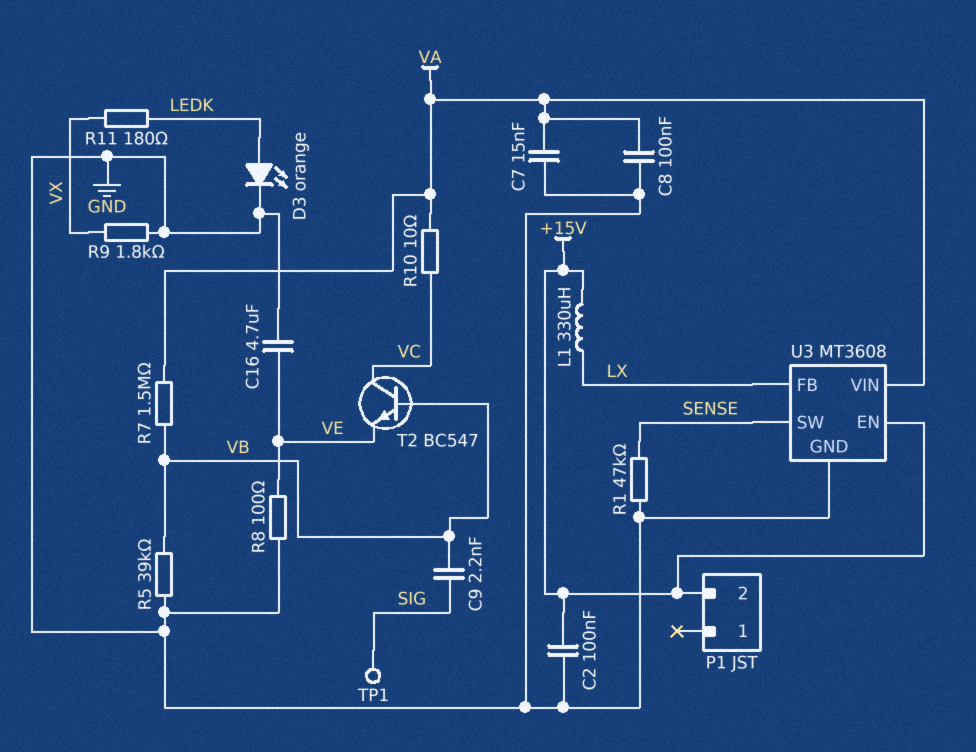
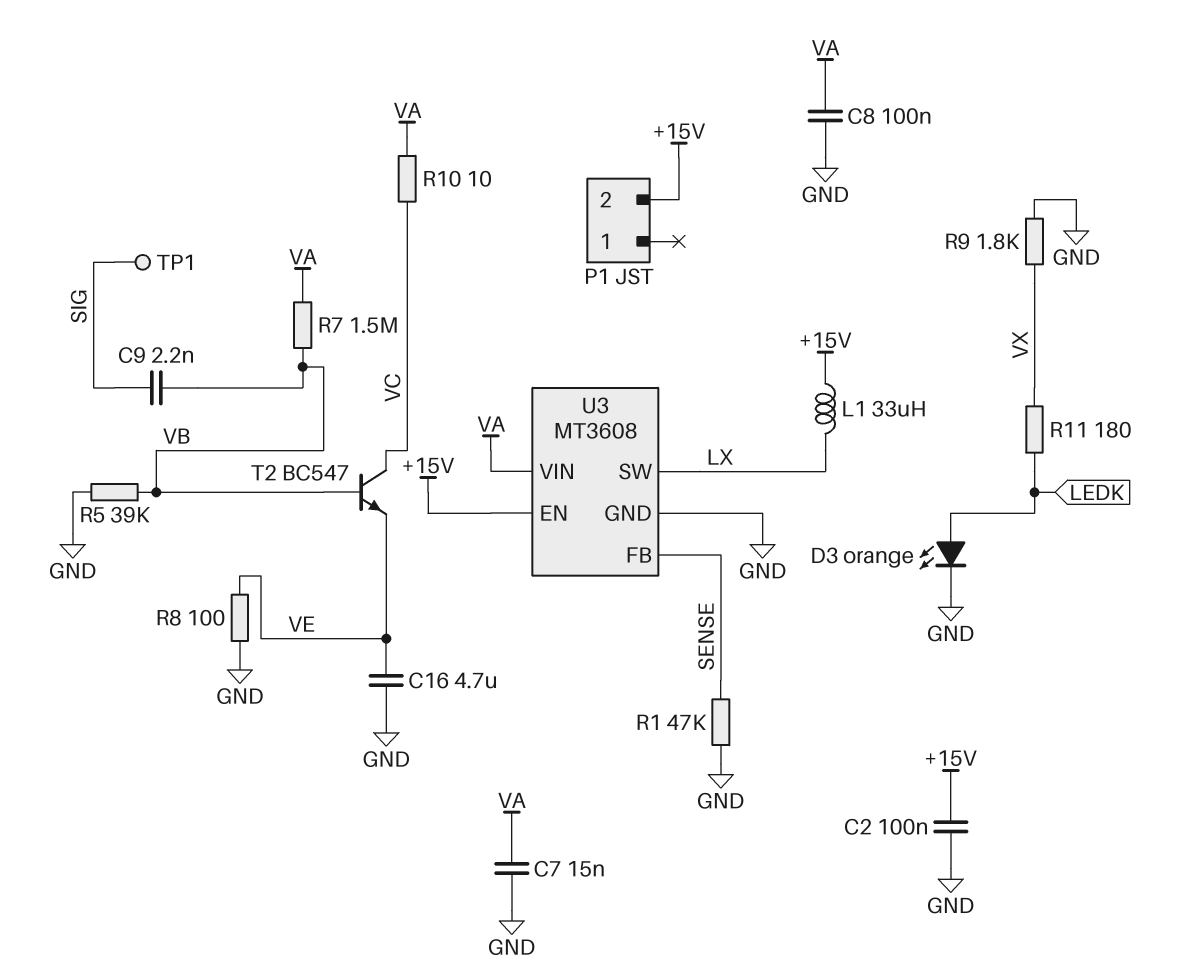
L1: 330uH (+15V, LX) -> 33uH (+15V, LX)
U3 pin FB: LX -> SENSE
U3 pin SW: SENSE -> LX

